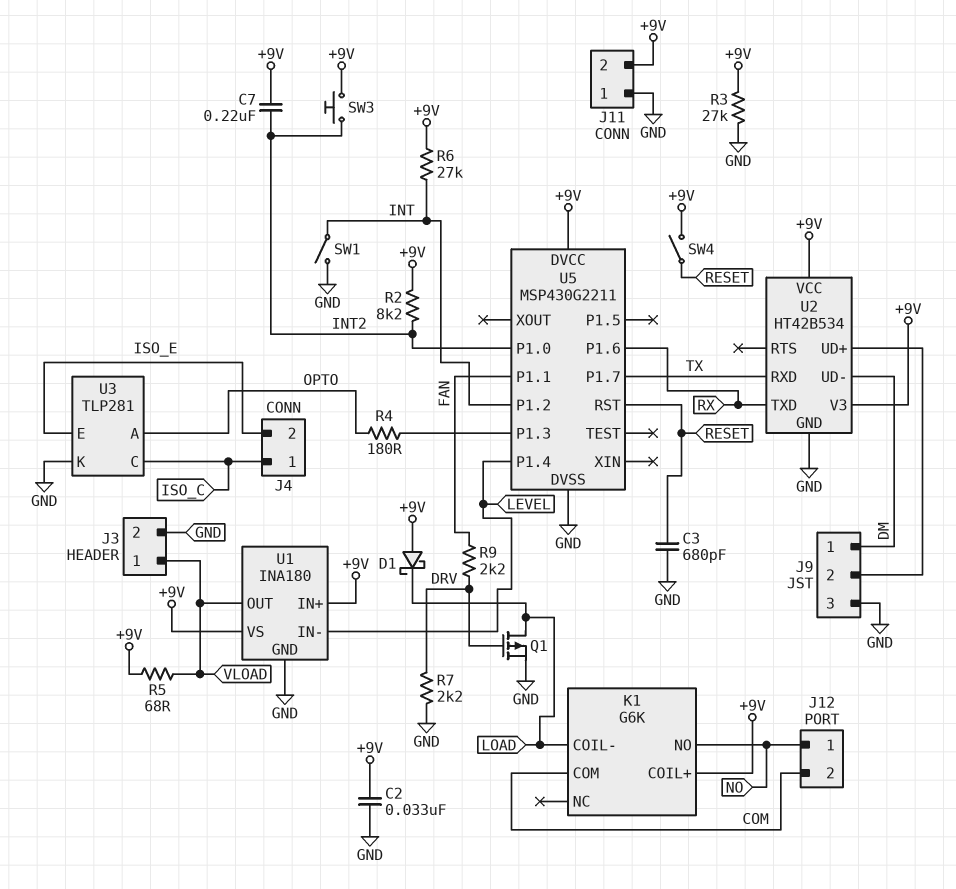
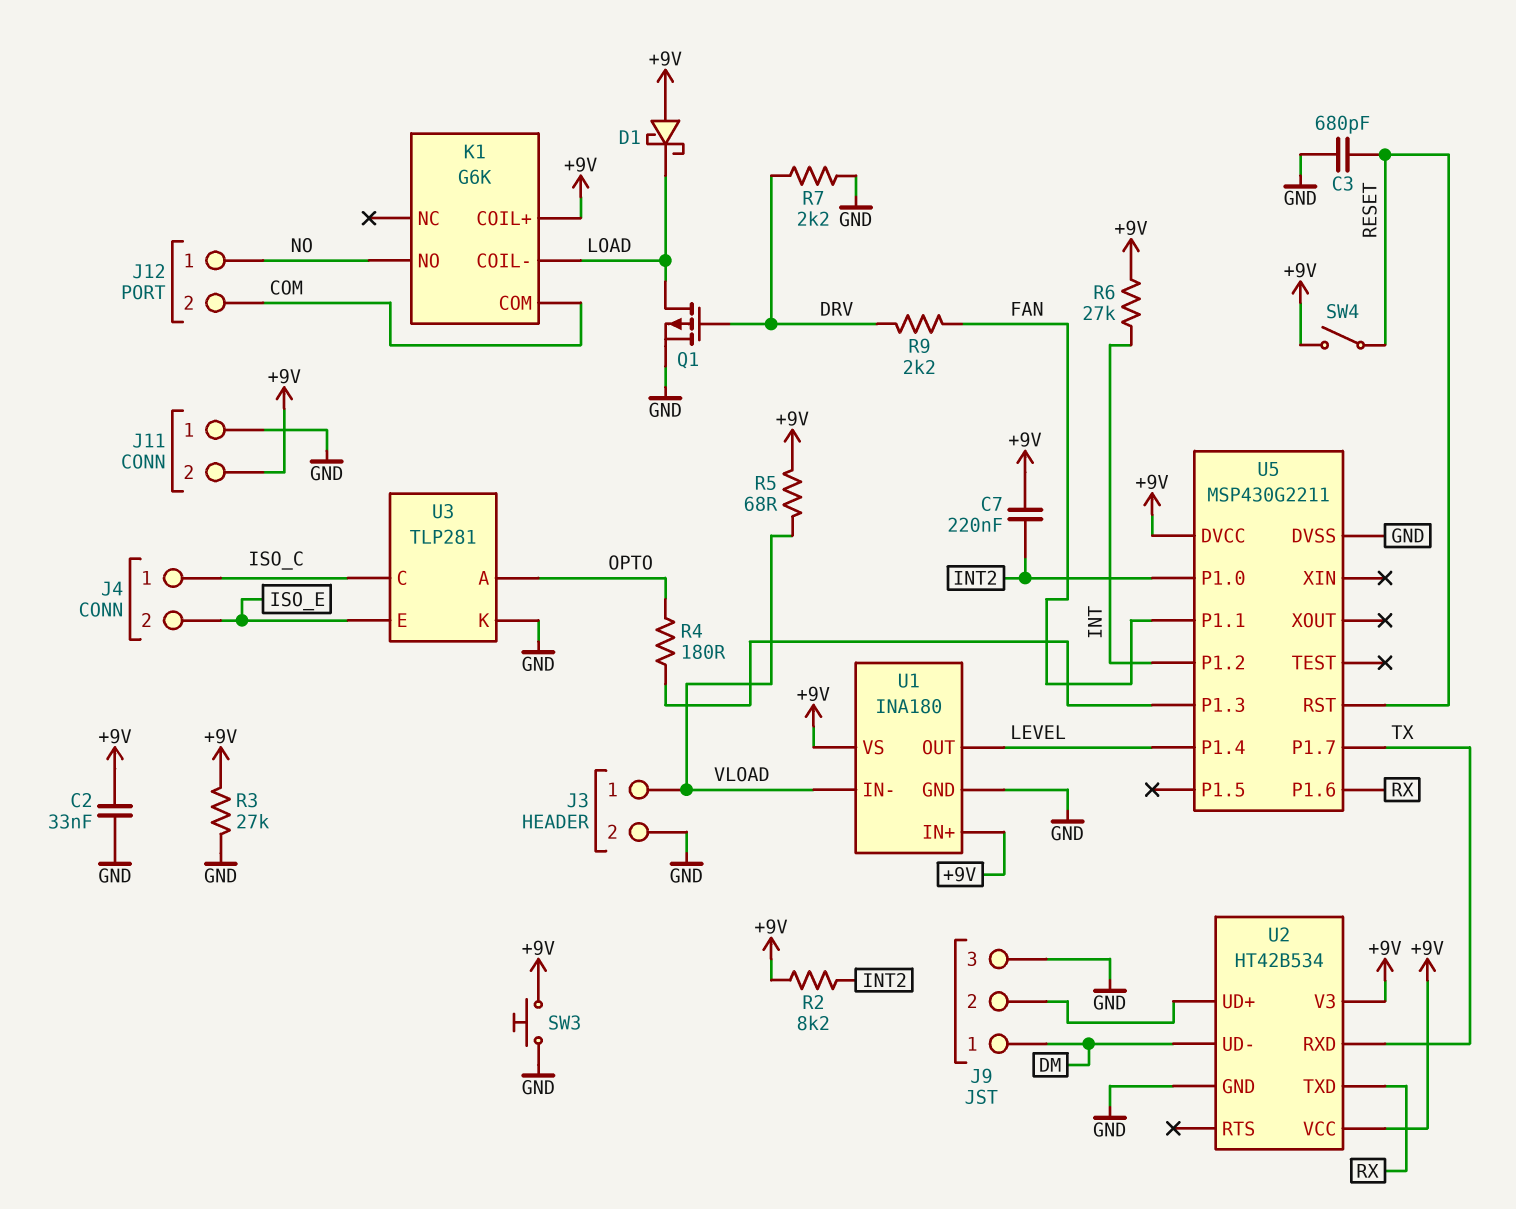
SW1: switch (GND, INT) -> none
SW3: button (+9V, INT2) -> button (+9V, GND)
U1 pin IN-: LEVEL -> VLOAD
U1 pin OUT: VLOAD -> LEVEL

